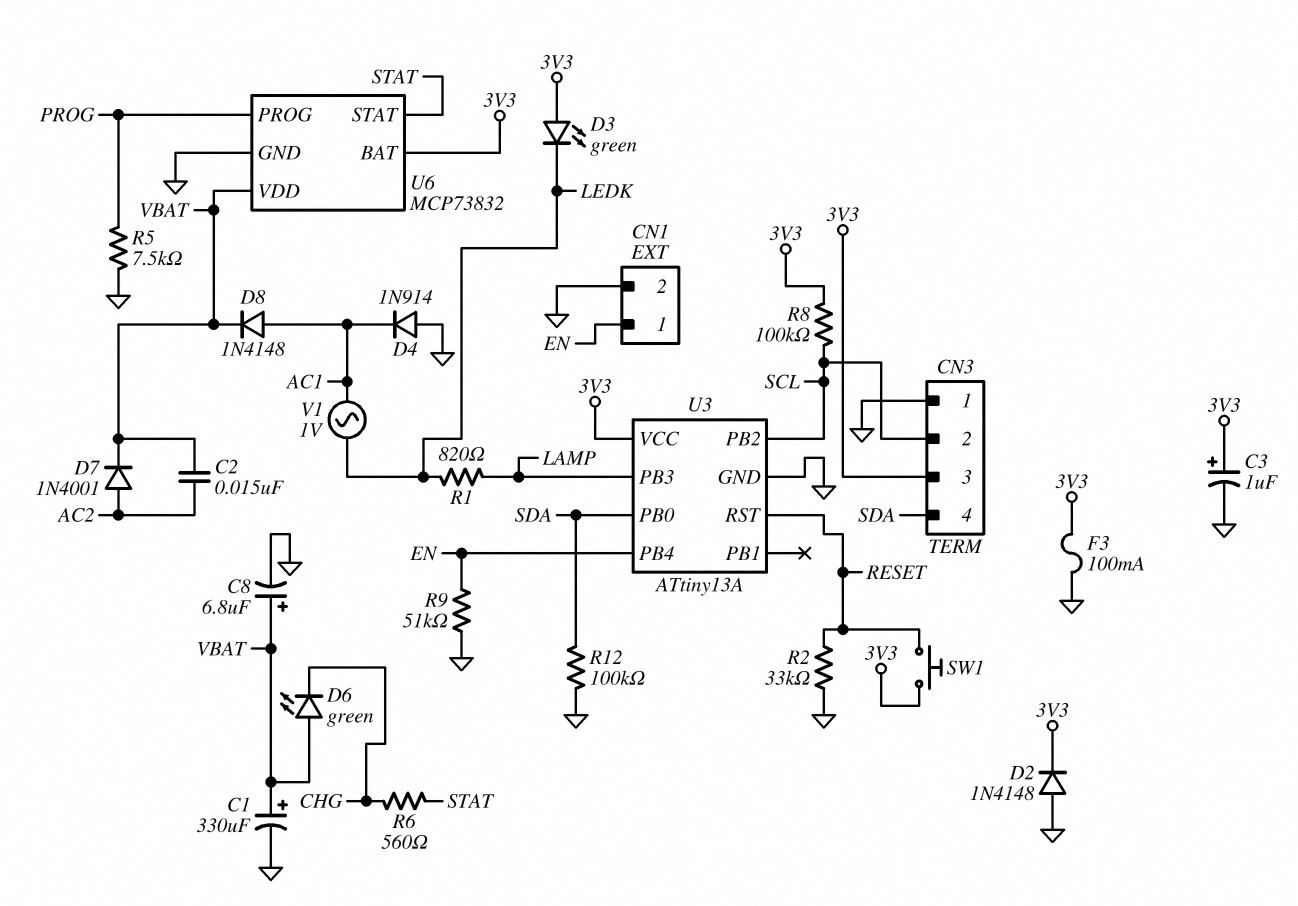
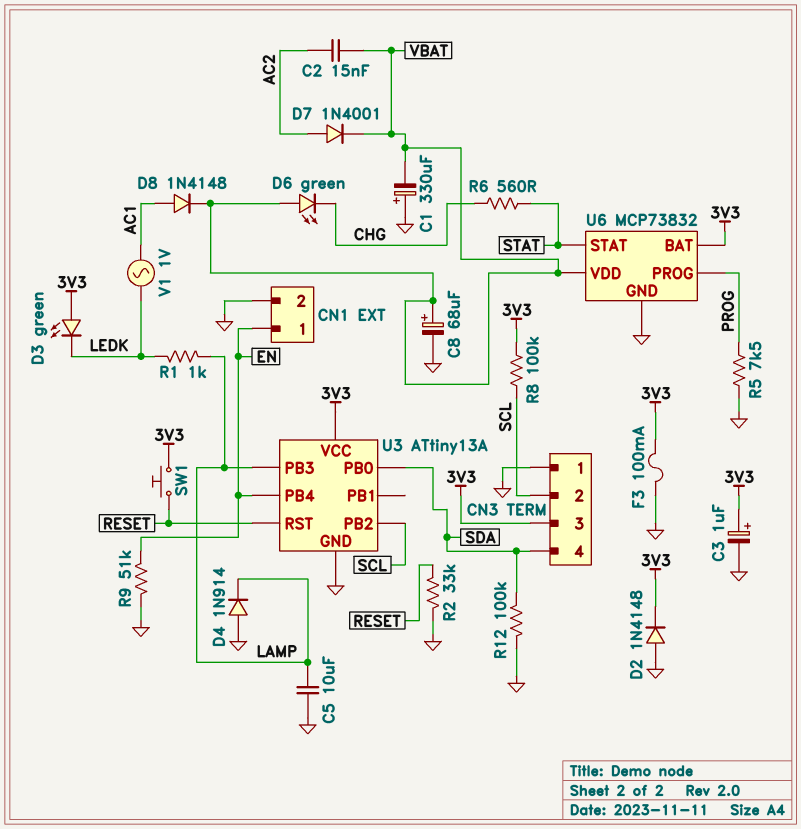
C1: 330uF (plus VBAT, minus GND) -> 330uF (plus GND, minus VBAT)
C5: none -> 10uF (GND, LAMP)
C8: 6.8uF (plus VBAT, minus GND) -> 68uF (plus VBAT, minus GND)
D4: diode 1N914 (A GND, K AC1) -> diode 1N914 (A GND, K LAMP)
R1: 820 (LAMP, LEDK) -> 1k (LAMP, LEDK)

